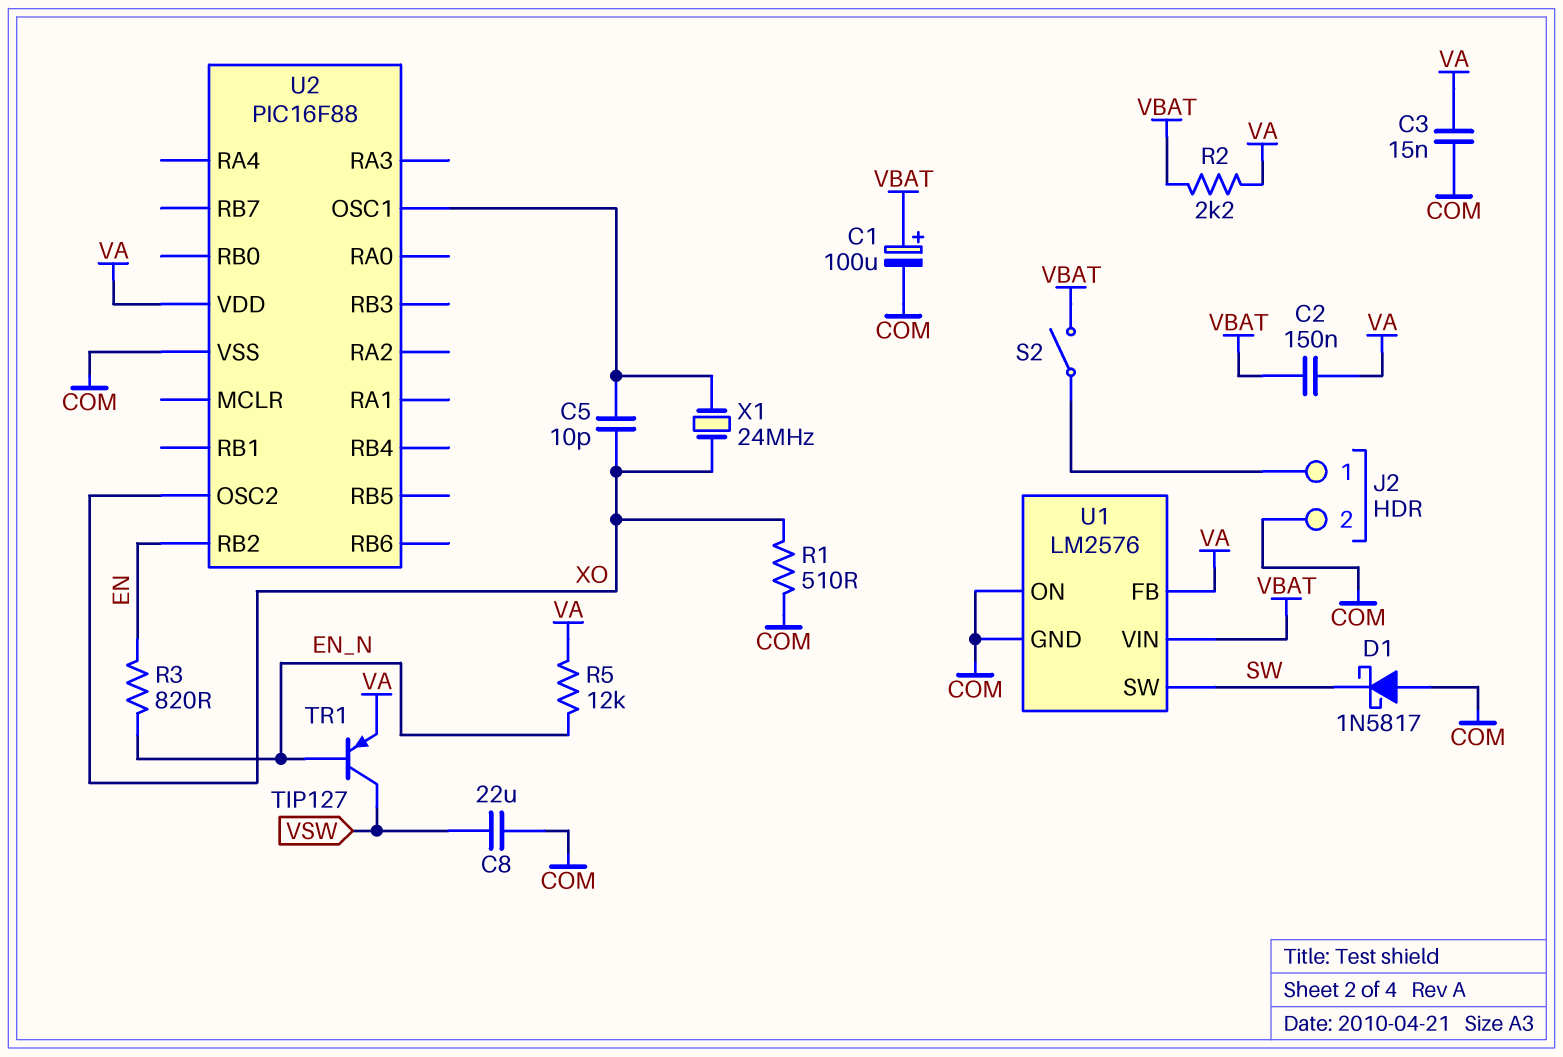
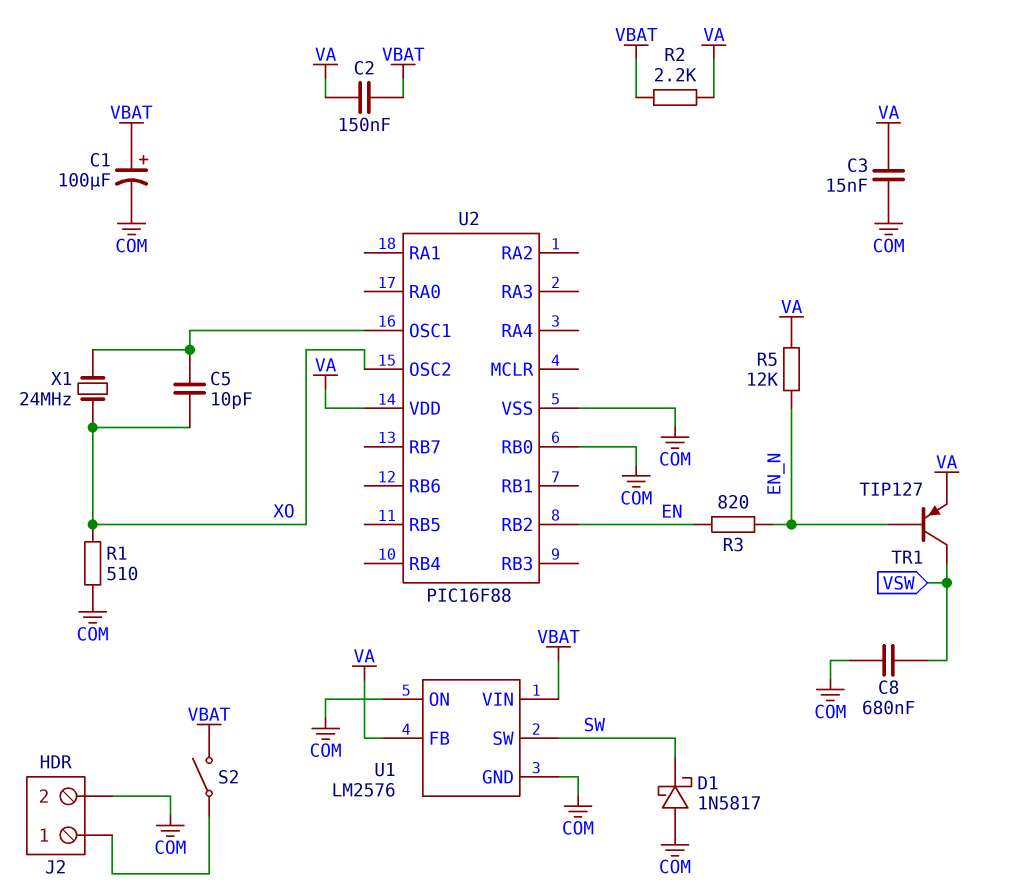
C8: 22uF (COM, VSW) -> 680nF (COM, VSW)
U2 pin RB0: none -> COM

